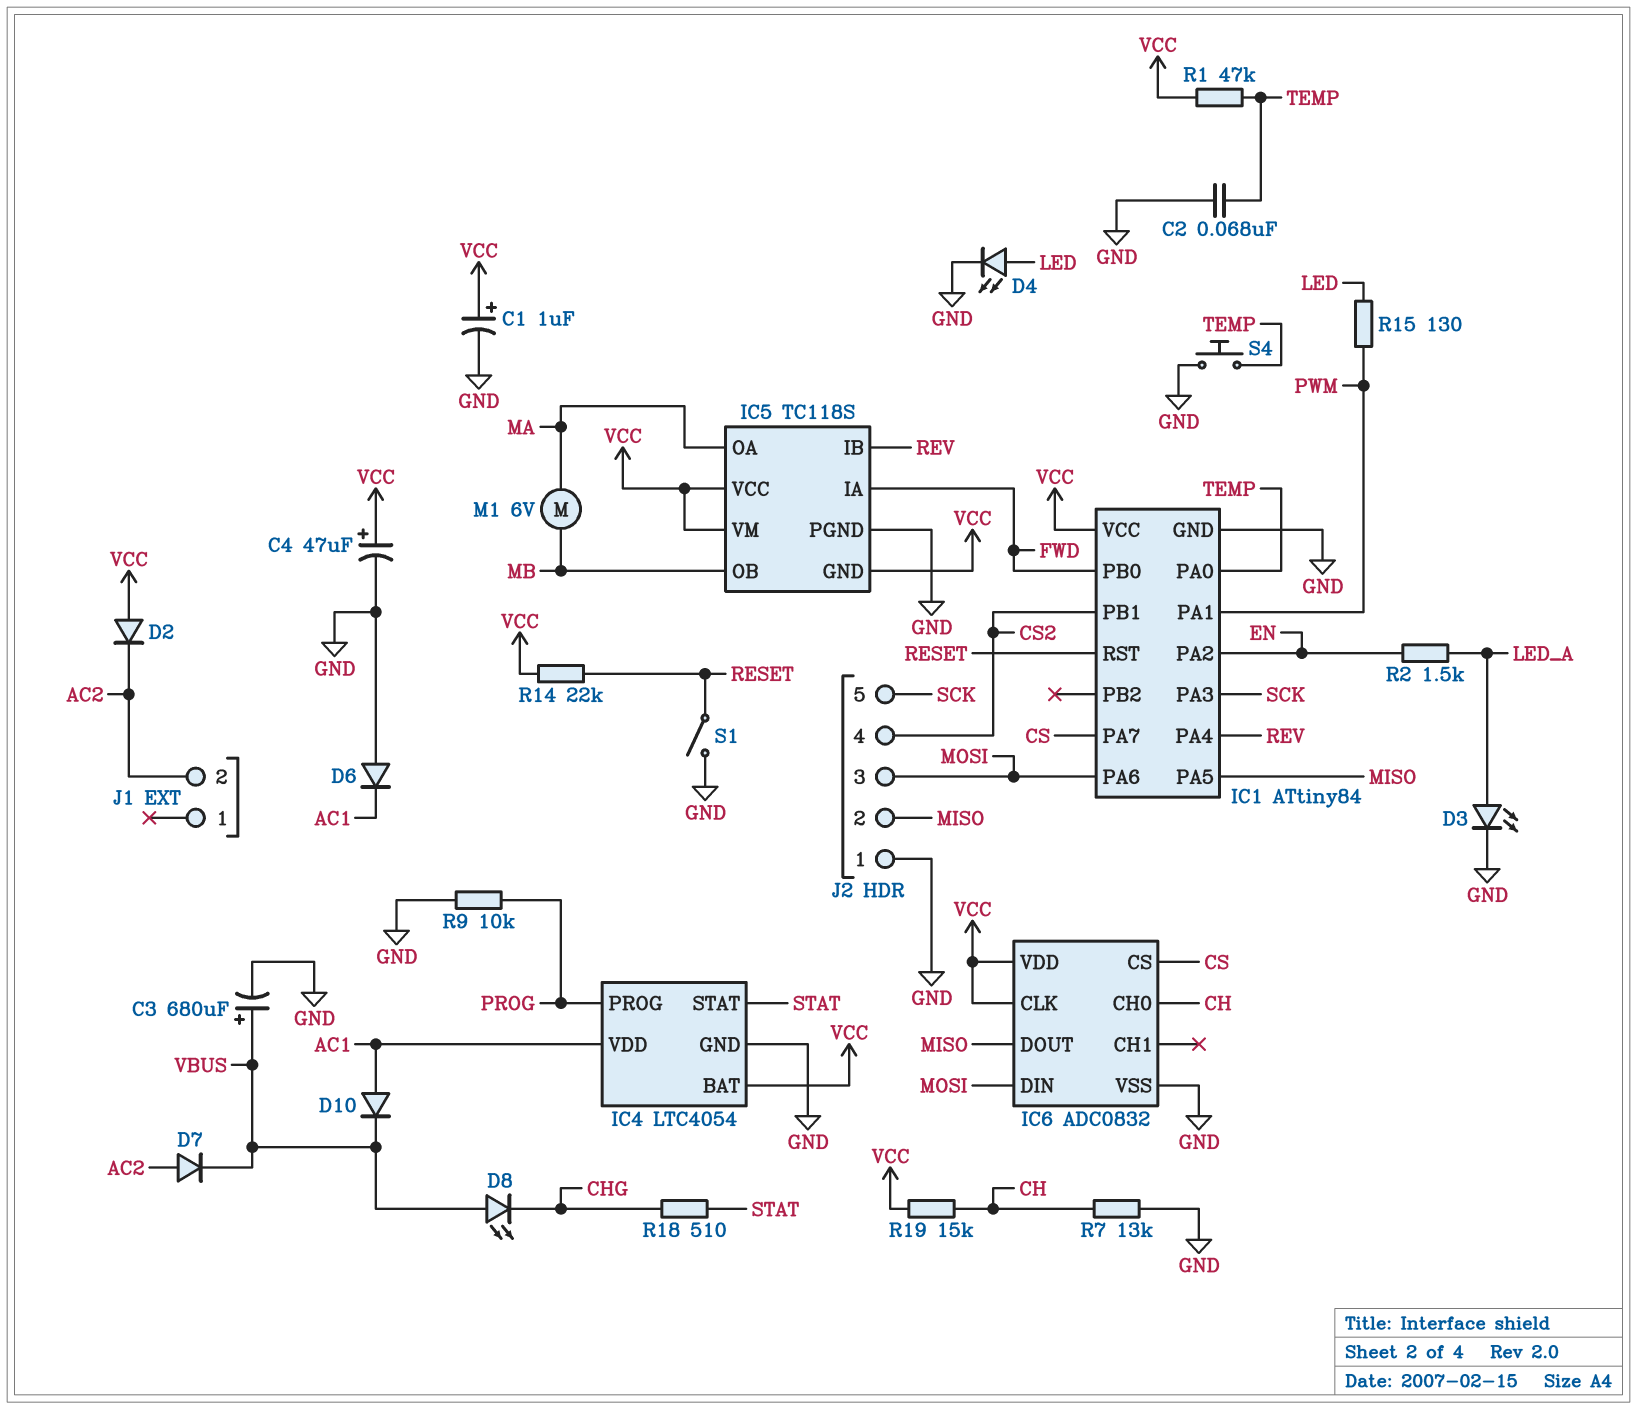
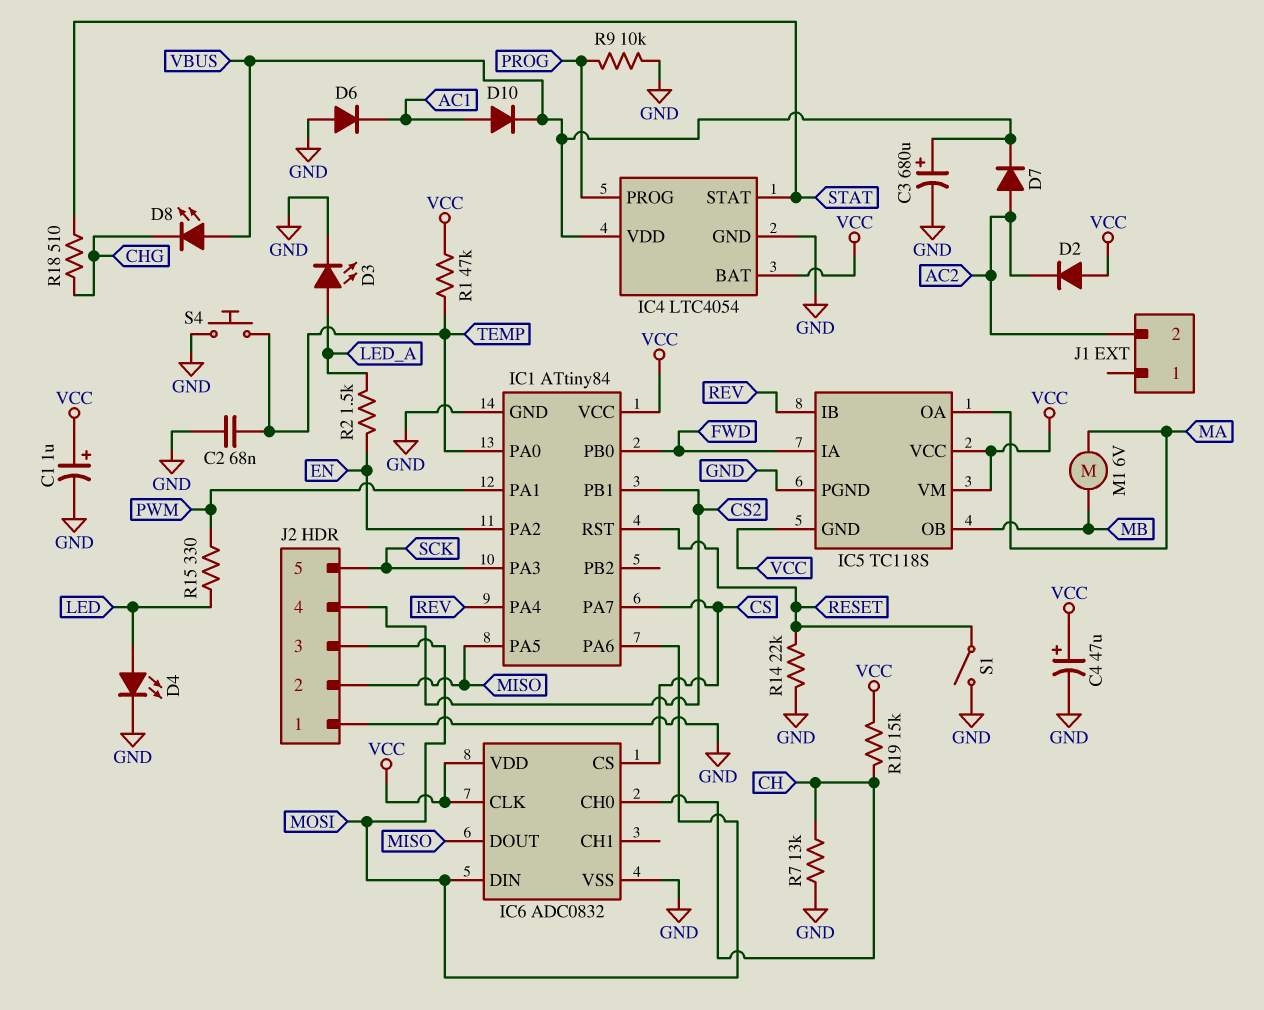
IC4 pin VDD: AC1 -> VBUS
R14: 22k (RESET, VCC) -> 22k (GND, RESET)
R15: 130 (LED, PWM) -> 330 (LED, PWM)

